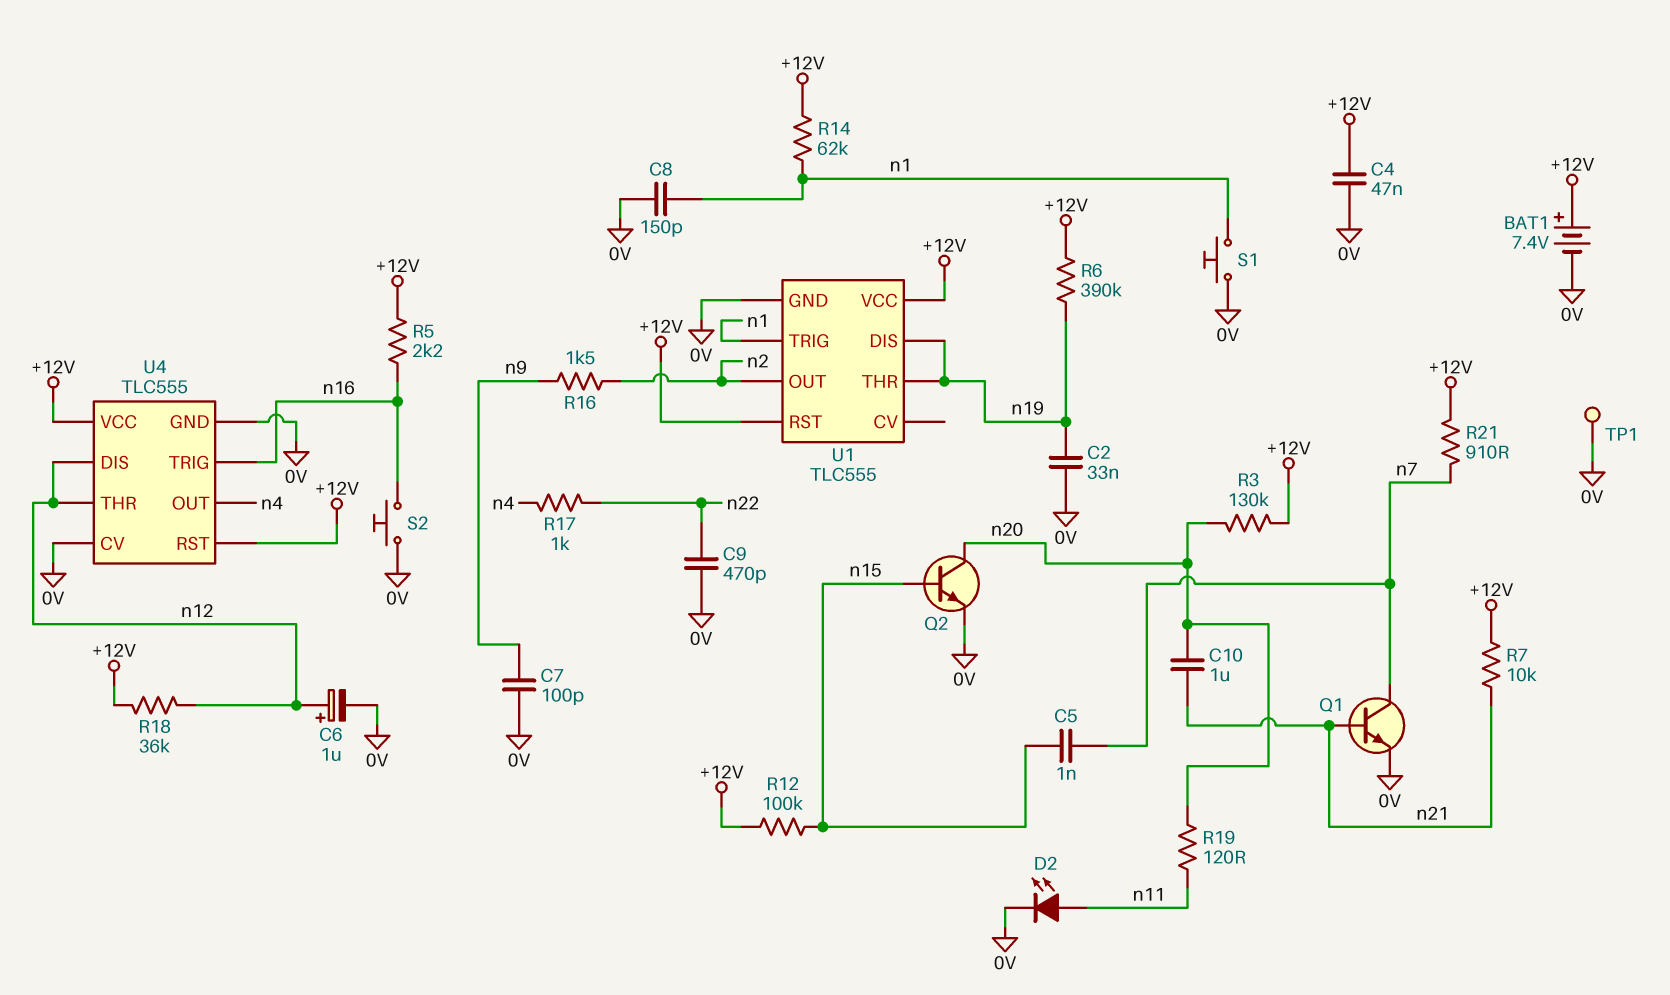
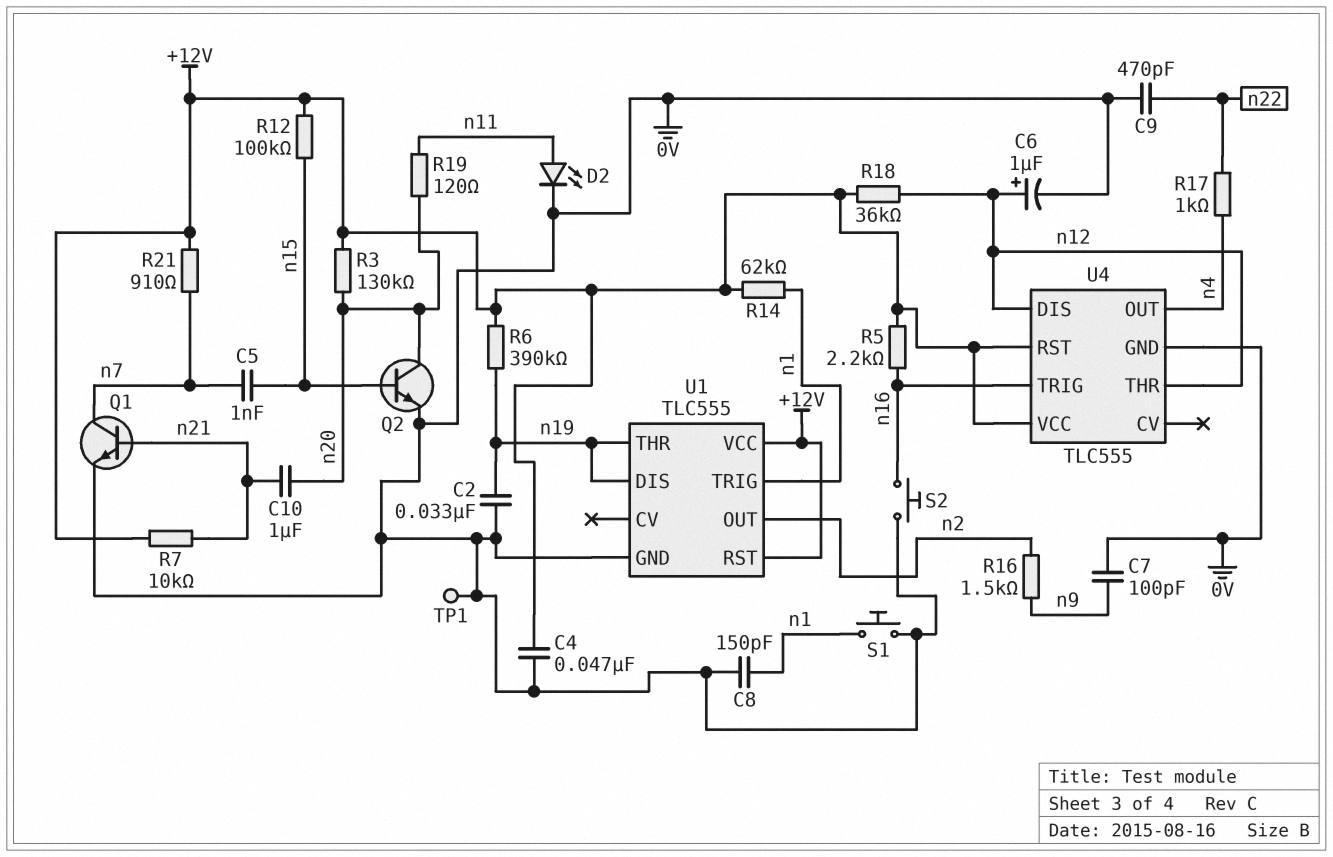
BAT1: 7.4V (plus +12V, minus 0V) -> none
U4 pin CV: 0V -> none

